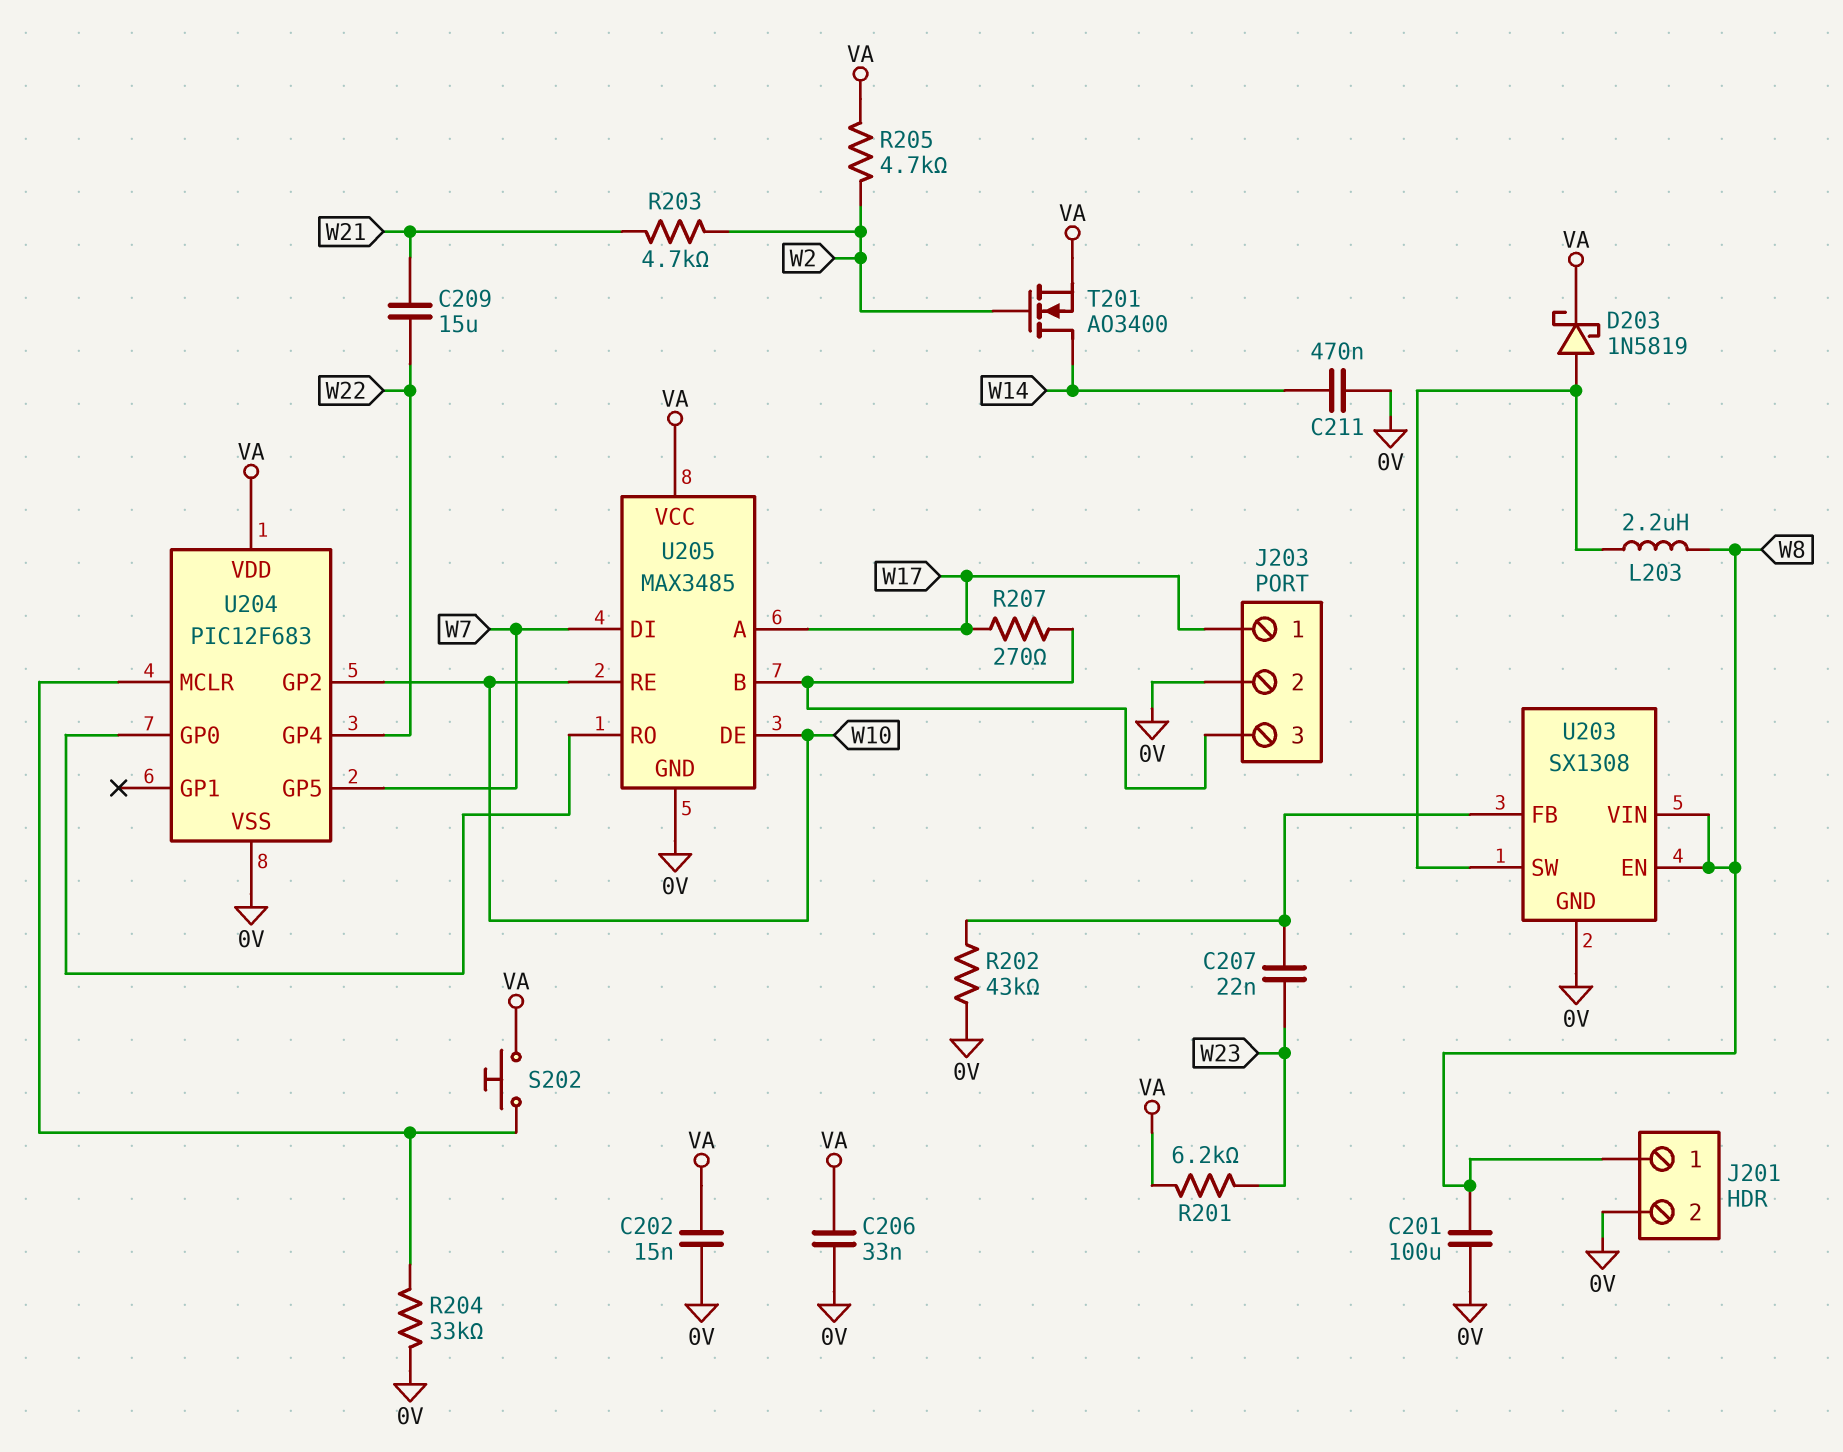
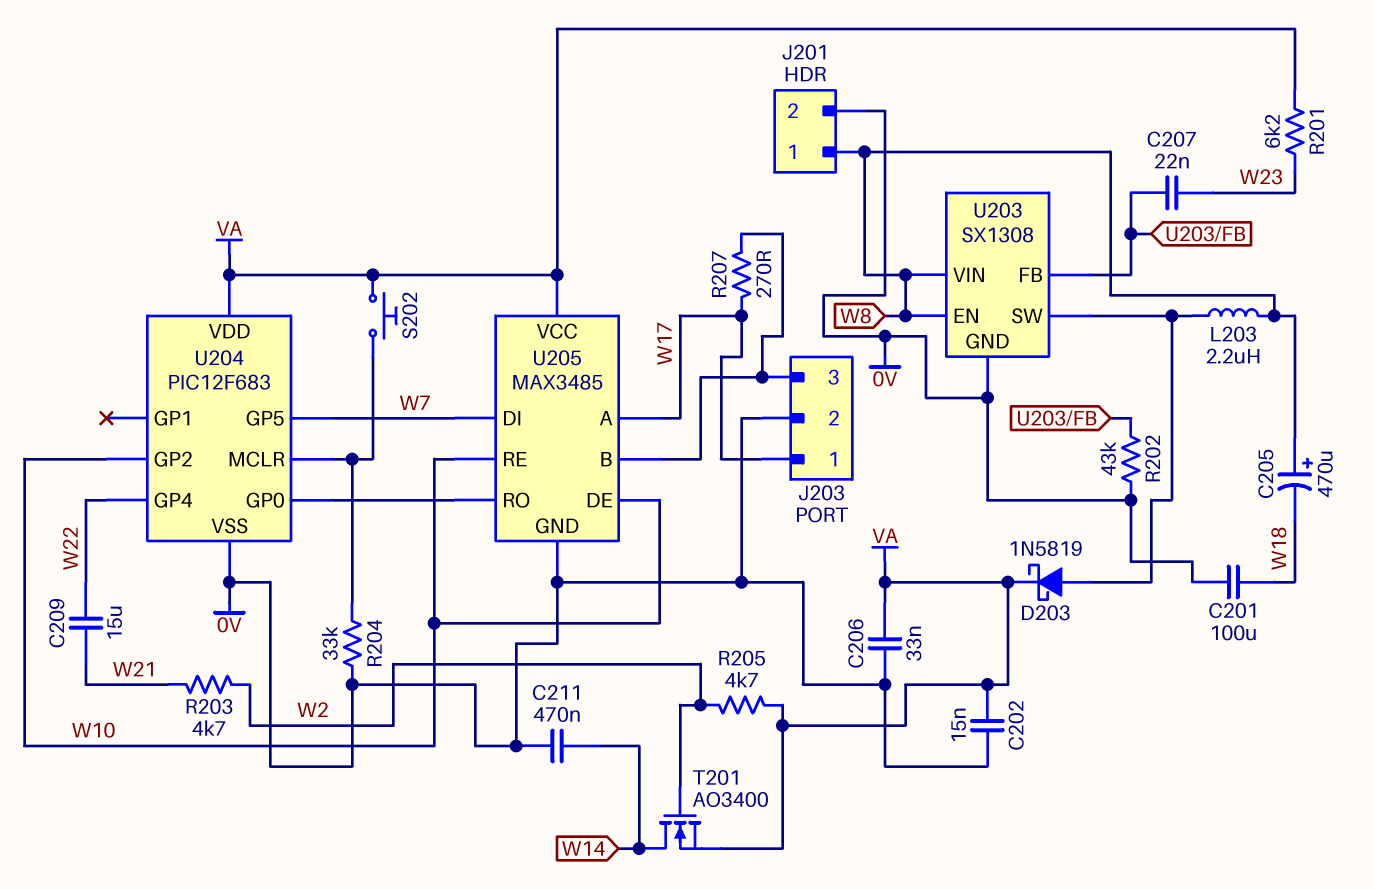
C201: 100uF (0V, W8) -> 100uF (0V, W18)
C205: none -> 470uF (plus W8, minus W18)

